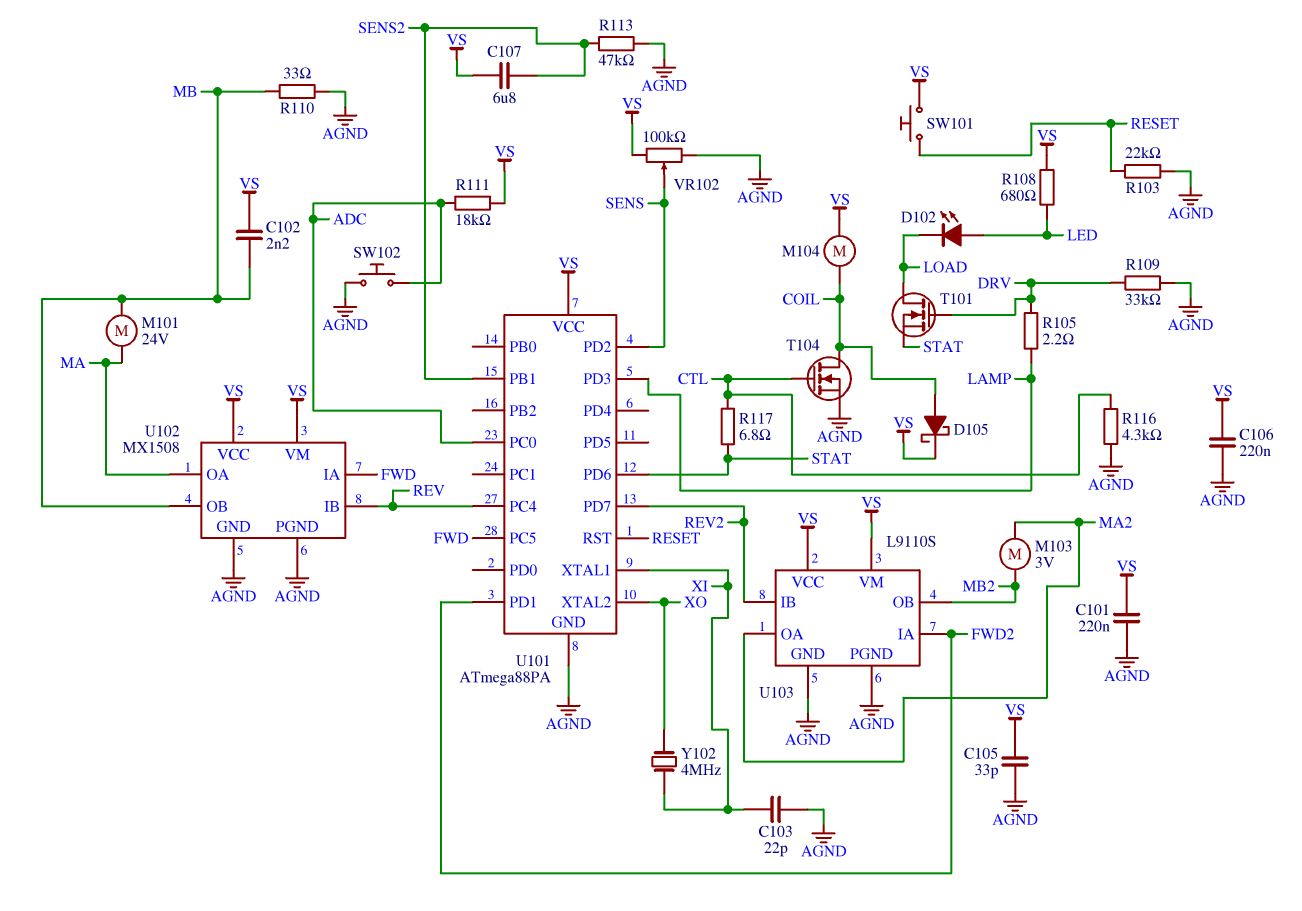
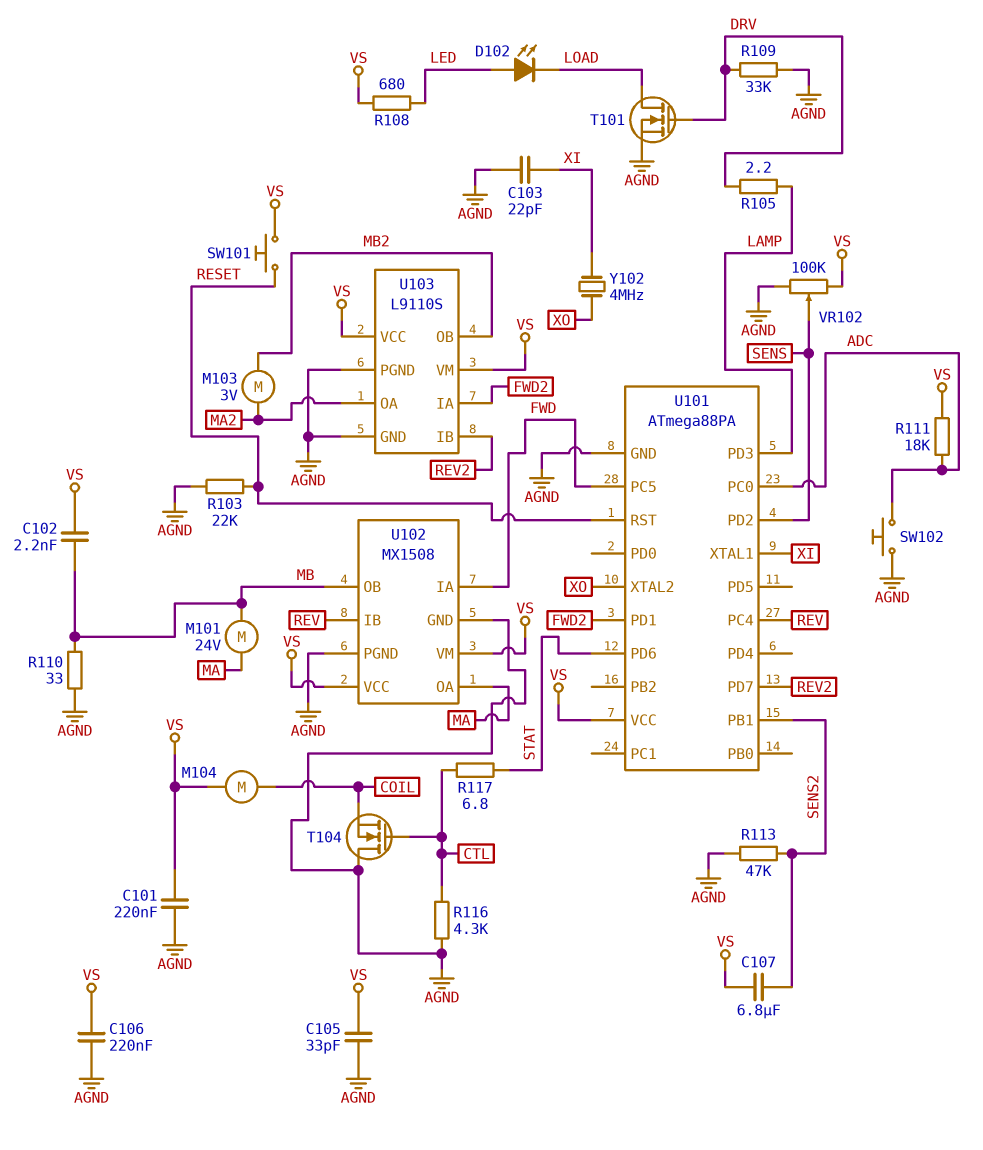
D105: schottky (A COIL, K VS) -> none
T101: NMOS (G DRV, D LOAD, S STAT) -> NMOS (G DRV, D LOAD, S AGND)
T104: NMOS (G CTL, D COIL, S AGND) -> NMOS (G CTL, D AGND, S COIL)

